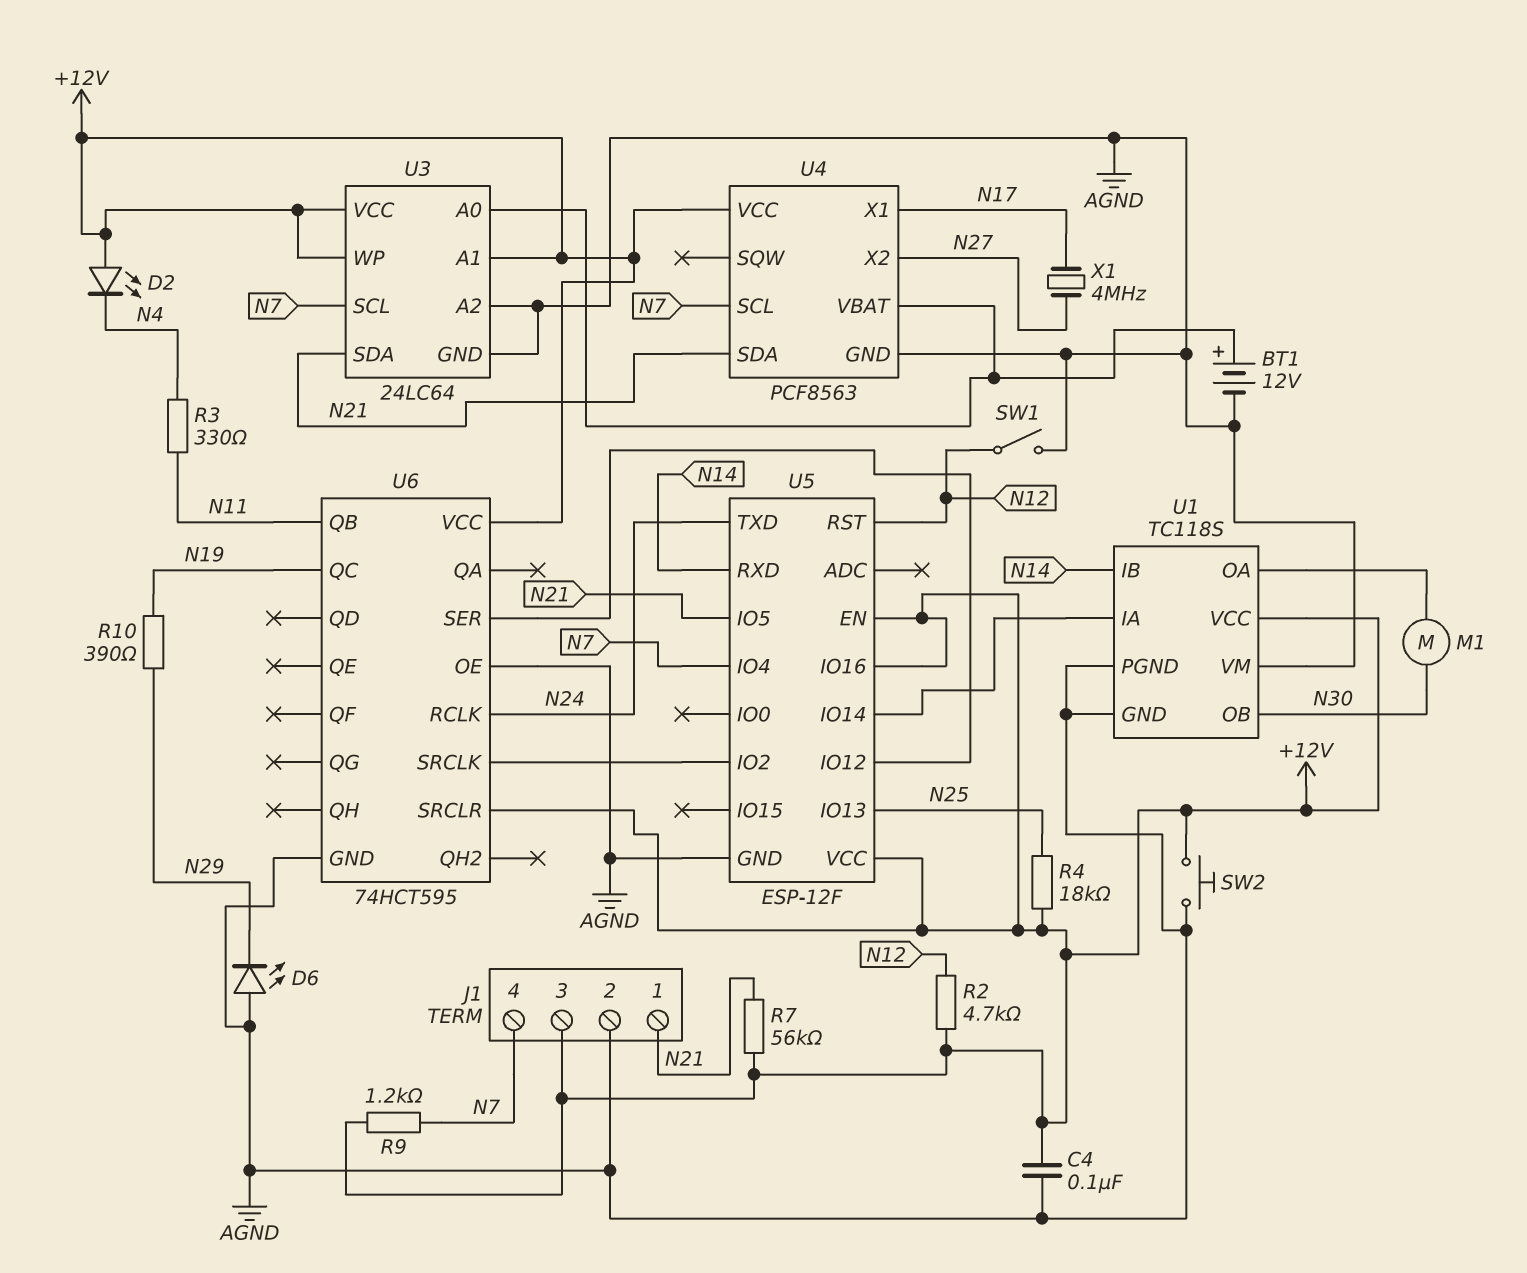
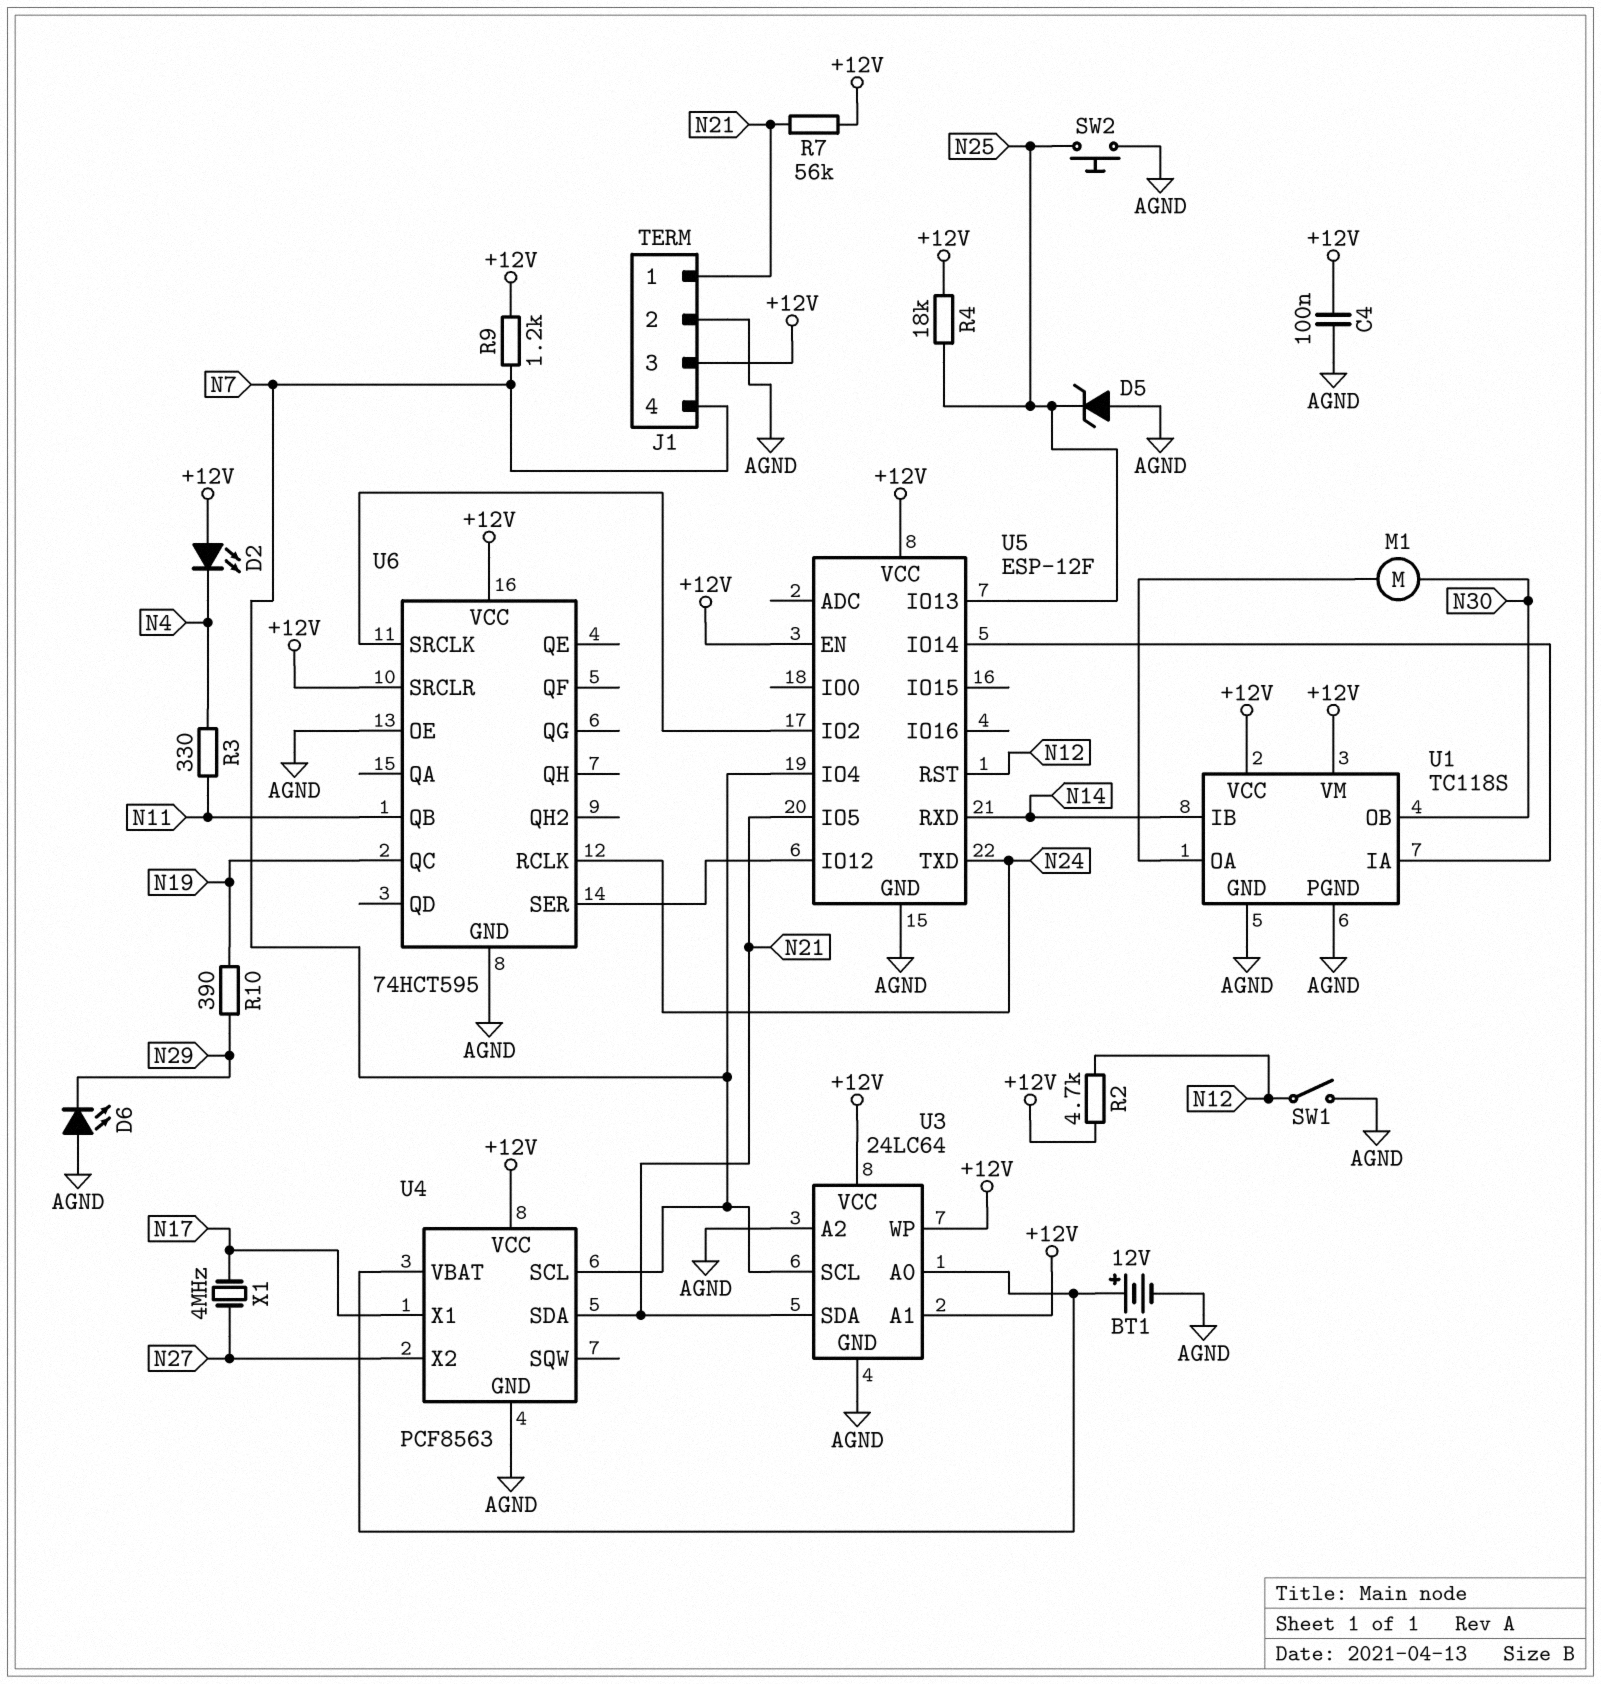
D5: none -> zener (A AGND, K N25)
SW2: button (+12V, AGND) -> button (AGND, N25)
U1 pin VM: AGND -> +12V
U5 pin IO16: +12V -> none

